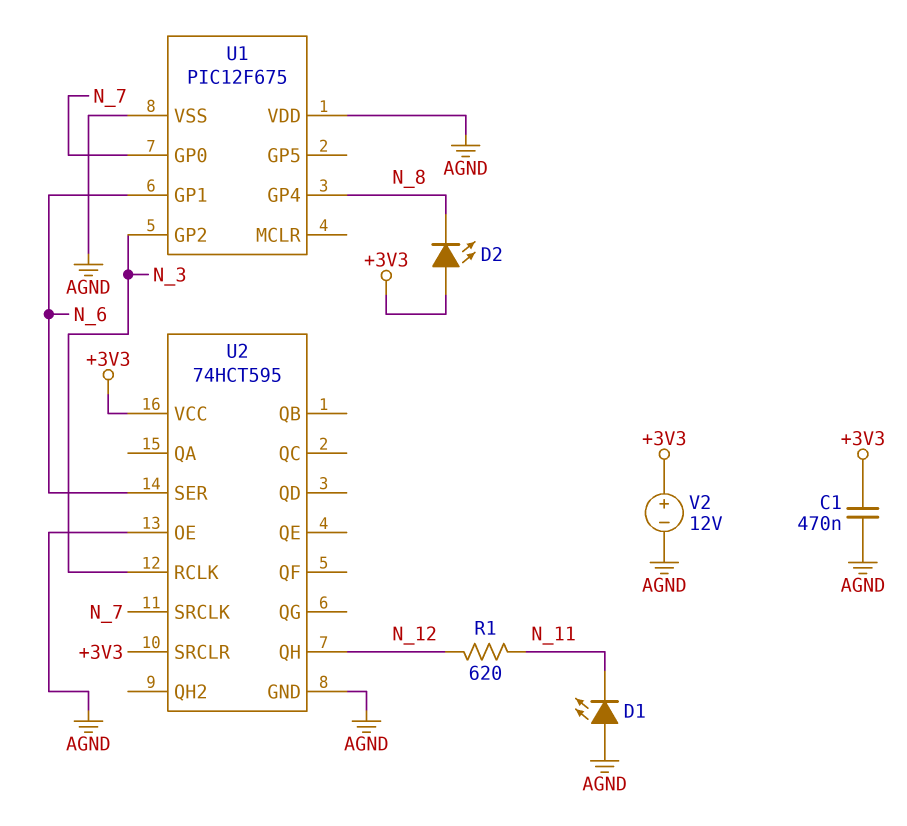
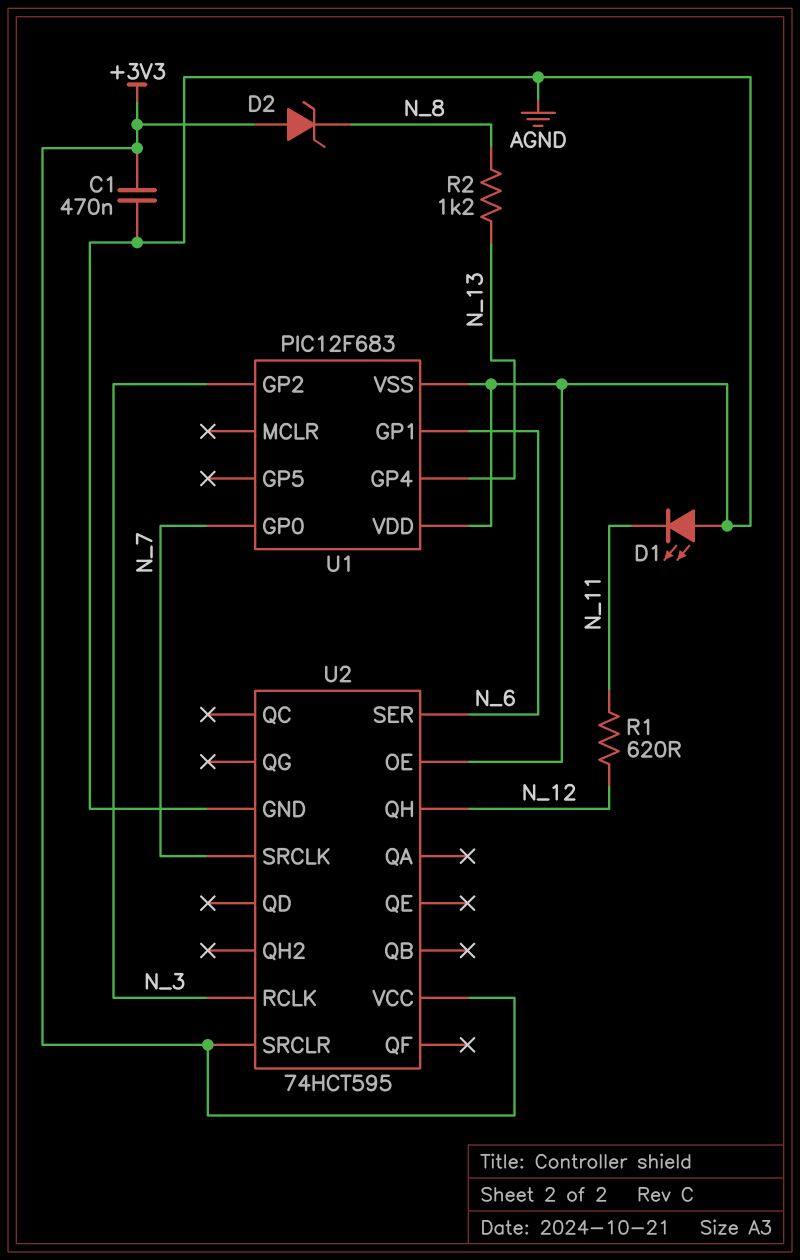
D2: LED (A +3V3, K N_8) -> zener (A +3V3, K N_8)
R2: none -> 1.2k (N_8, N_13)
U1: PIC12F675 -> PIC12F683
U1 pin GP4: N_8 -> N_13
V2: 12V (plus +3V3, minus AGND) -> none

